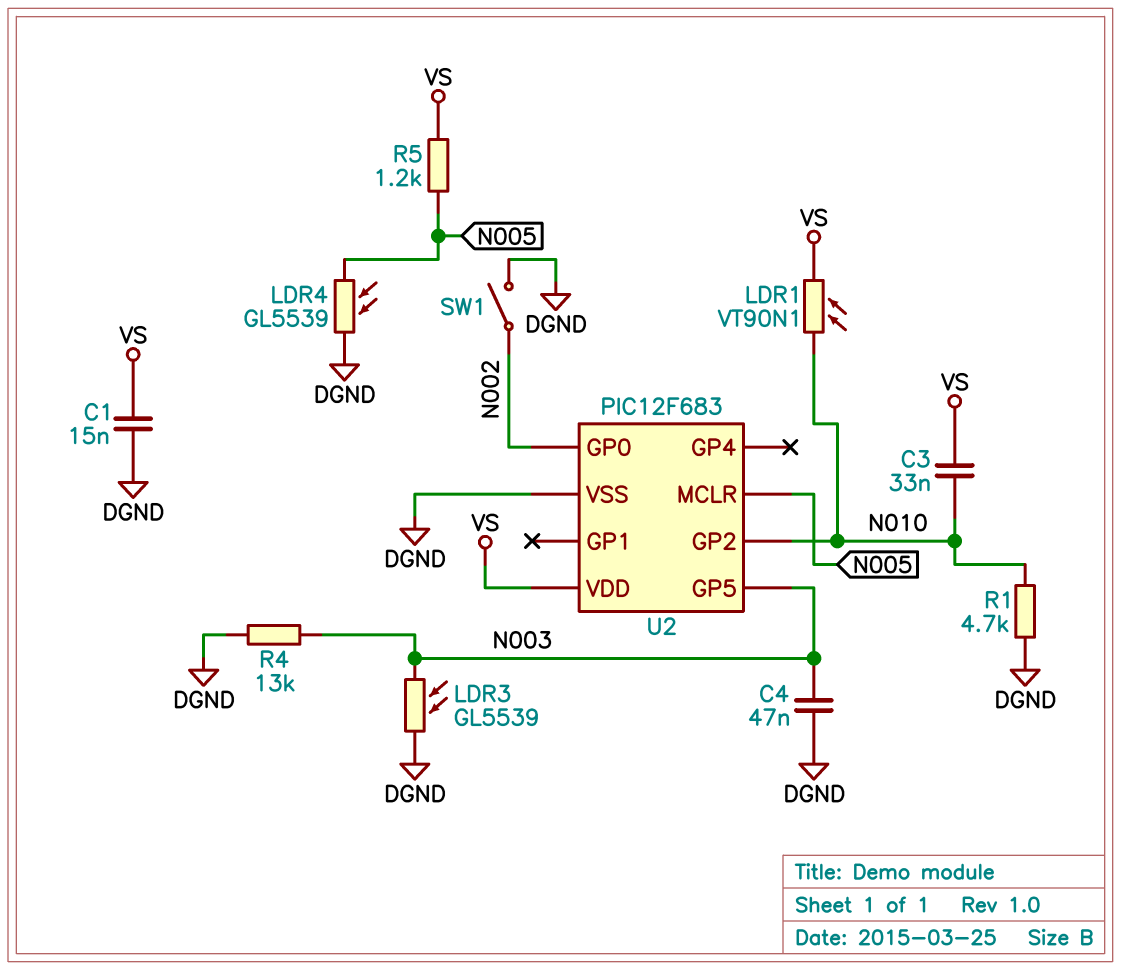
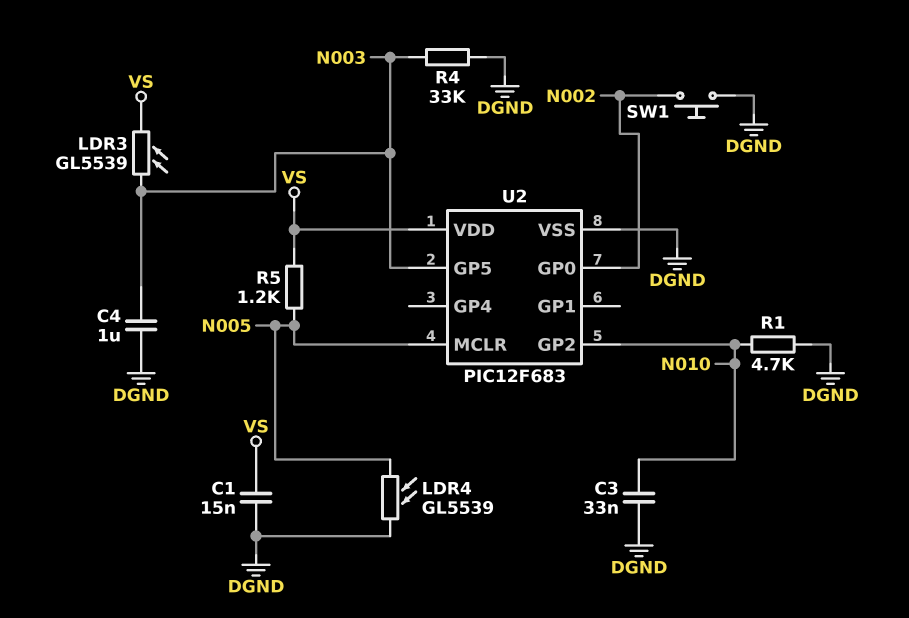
C3: 33nF (N010, VS) -> 33nF (DGND, N010)
C4: 47nF (DGND, N003) -> 1uF (DGND, N003)
LDR1: VT90N1 (N010, VS) -> none
LDR3: GL5539 (DGND, N003) -> GL5539 (N003, VS)
R4: 13k (DGND, N003) -> 33k (DGND, N003)
SW1: switch (DGND, N002) -> button (DGND, N002)

